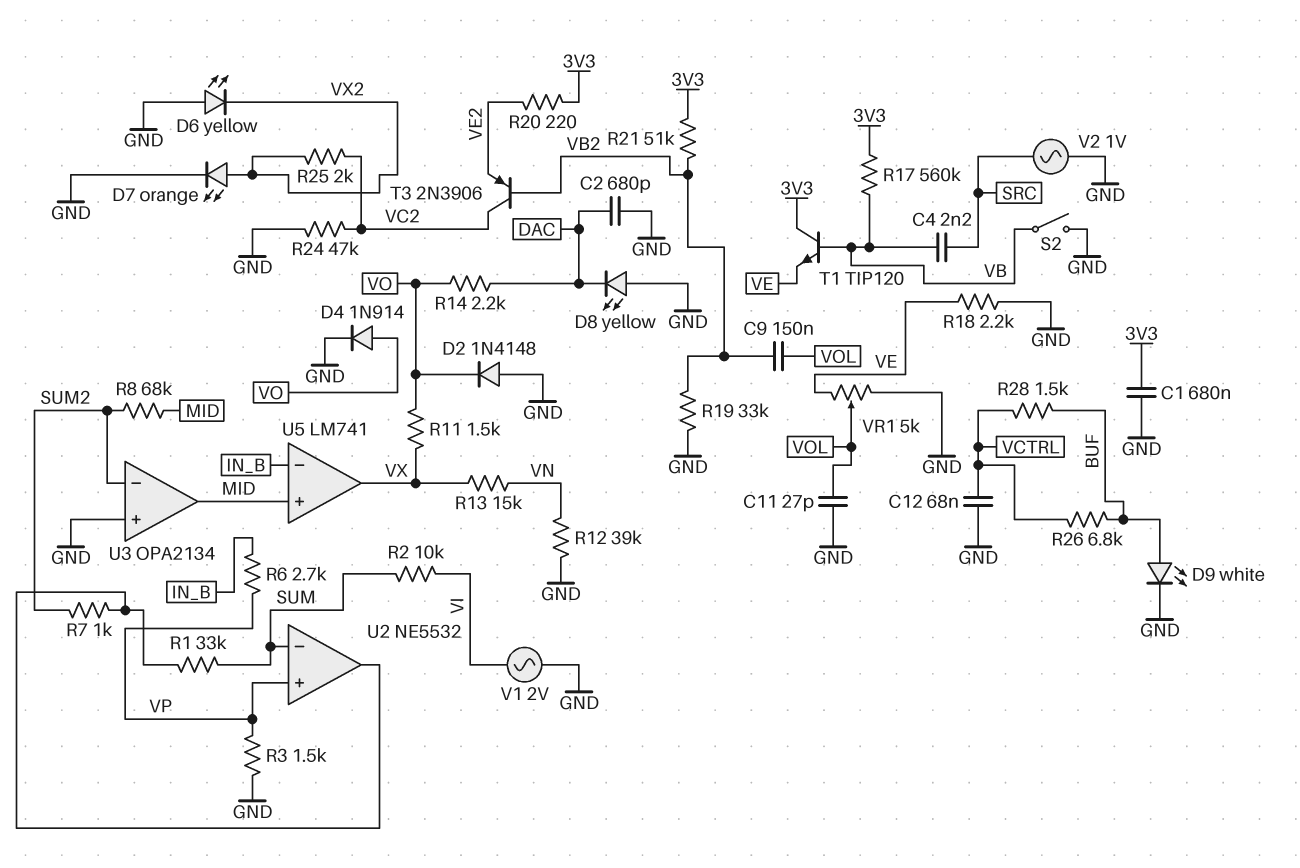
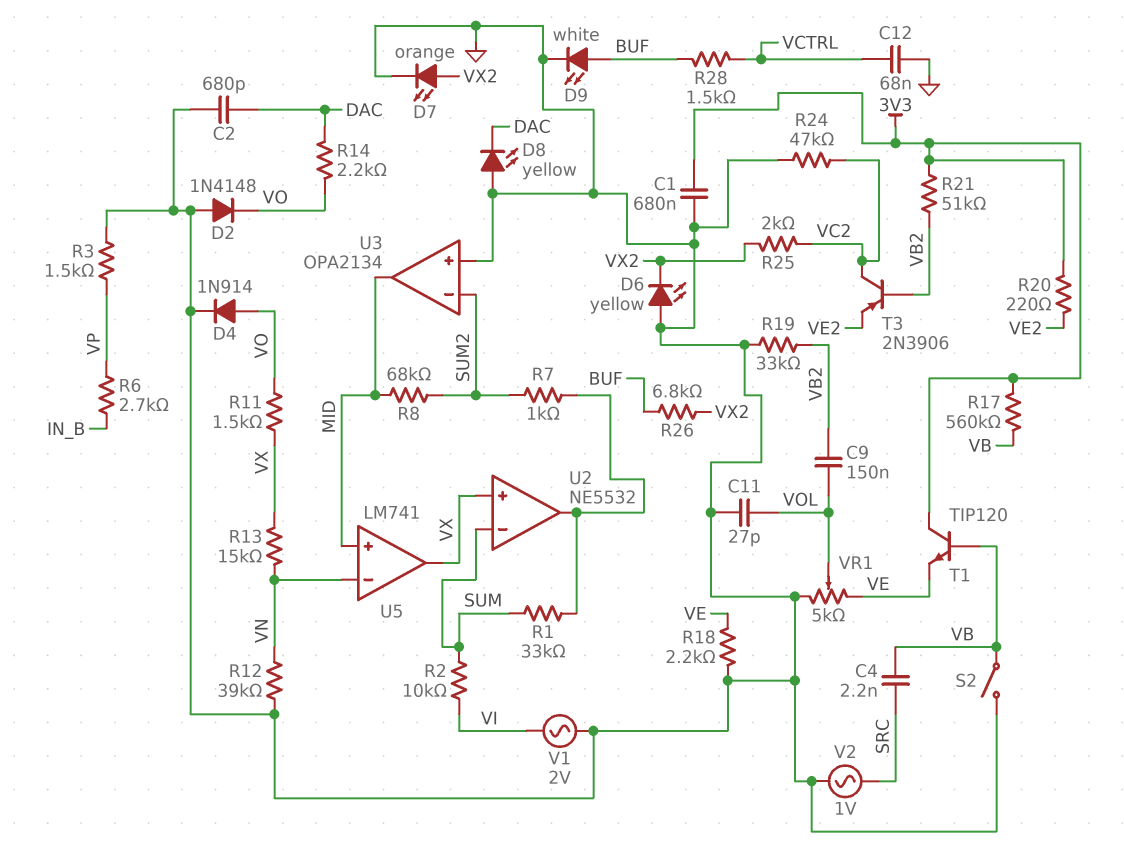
R26: 6.8k (BUF, VCTRL) -> 6.8k (BUF, VX2)
U2 pin in+: VP -> VX
U5 pin in-: IN_B -> VN

